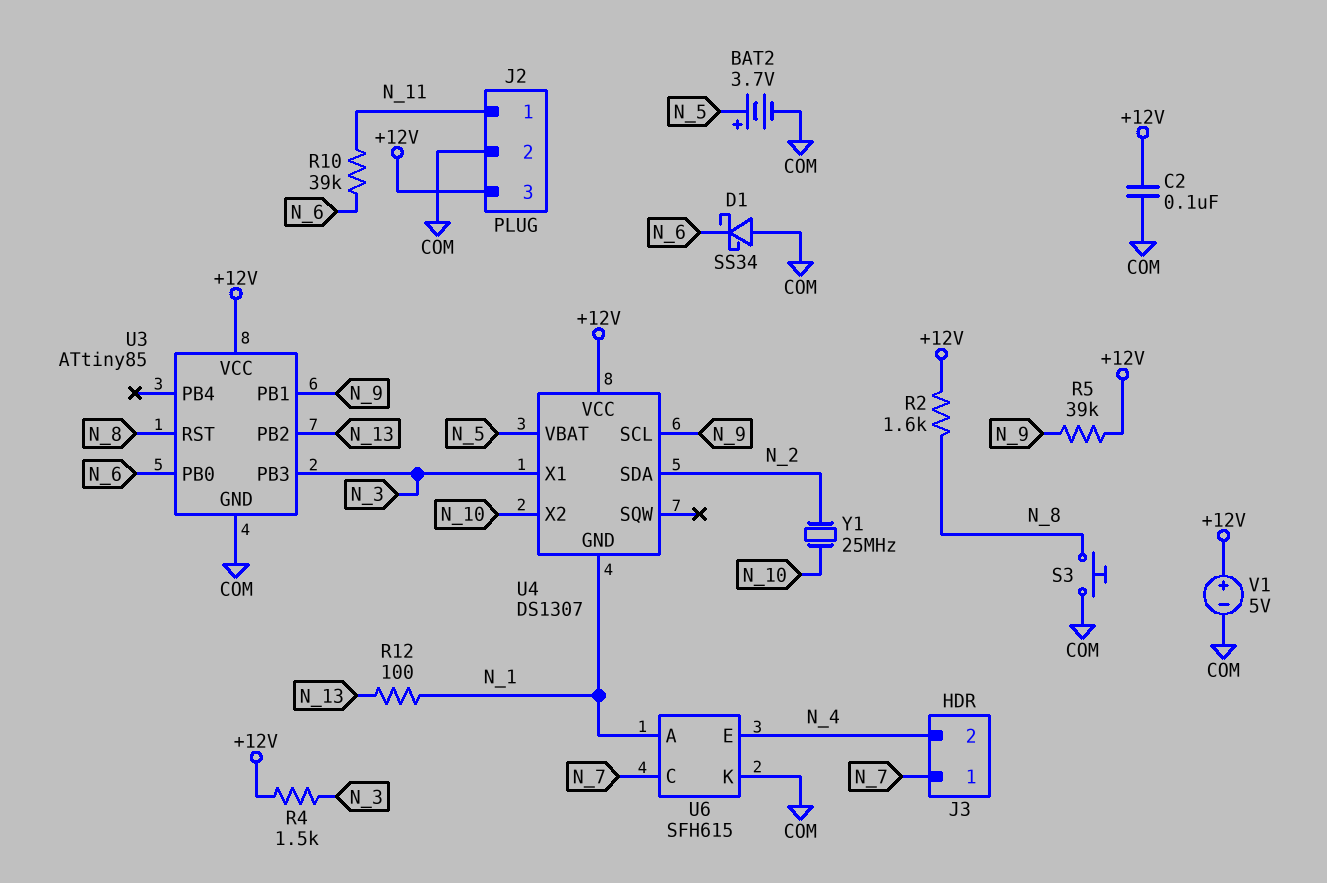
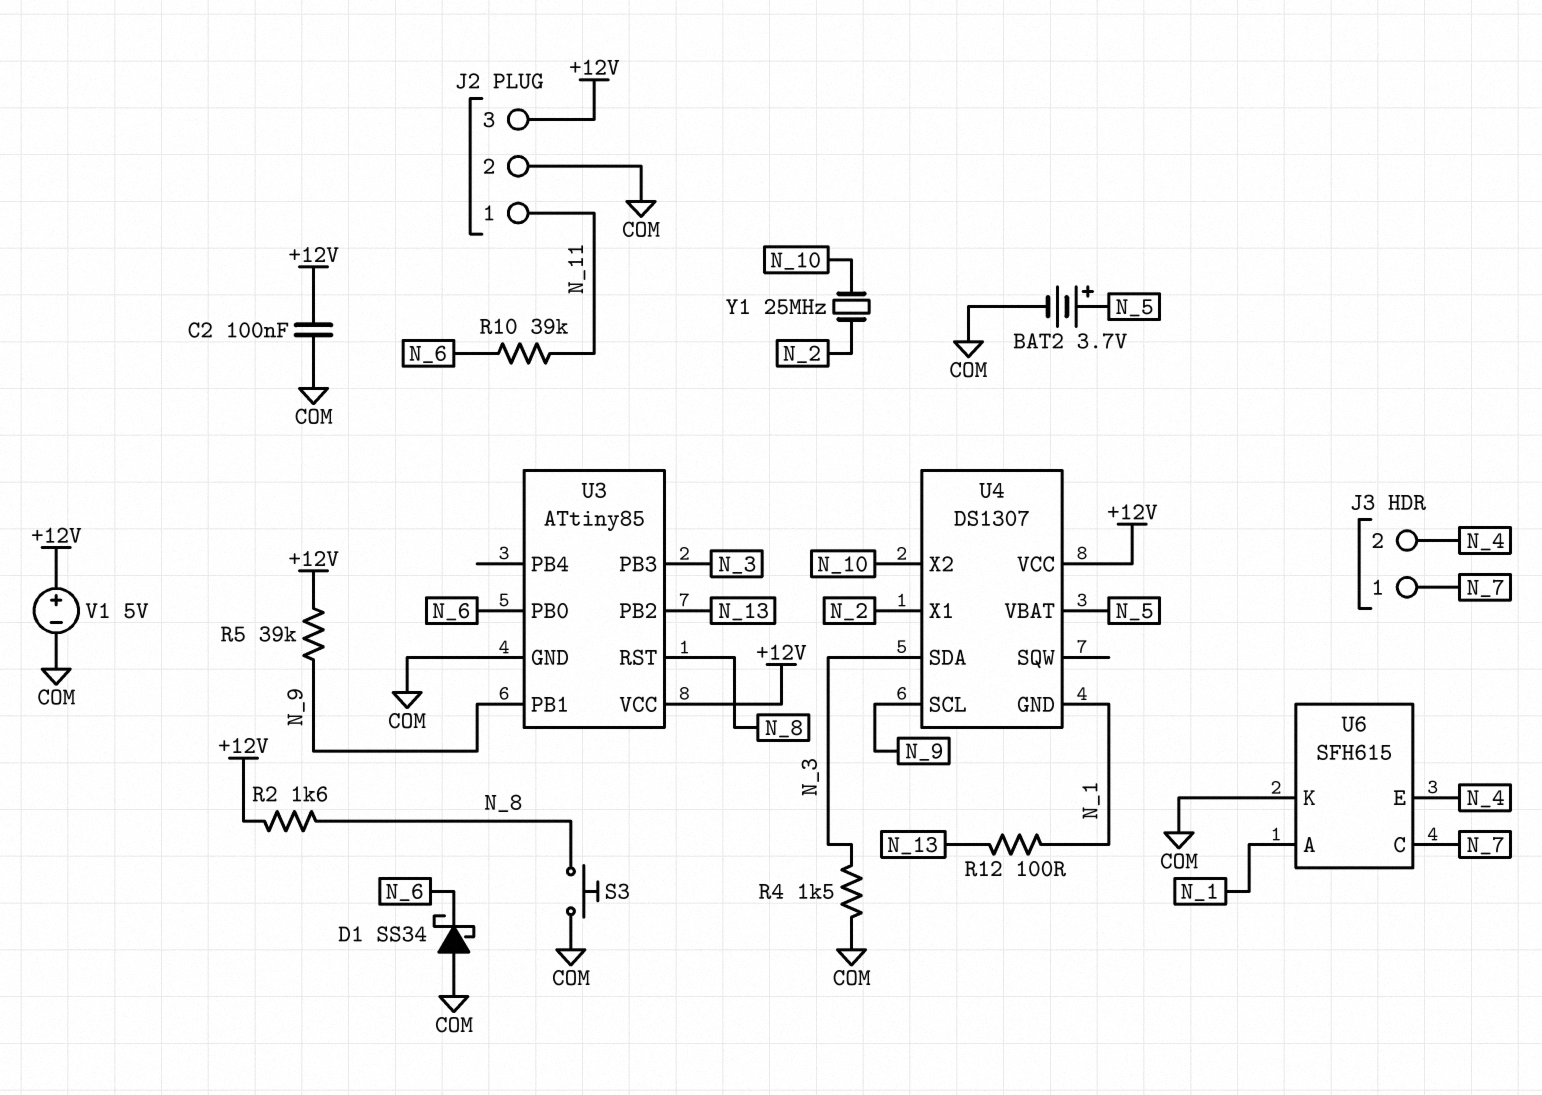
R4: 1.5k (+12V, N_3) -> 1.5k (COM, N_3)
U4 pin SDA: N_2 -> N_3
U4 pin X1: N_3 -> N_2

